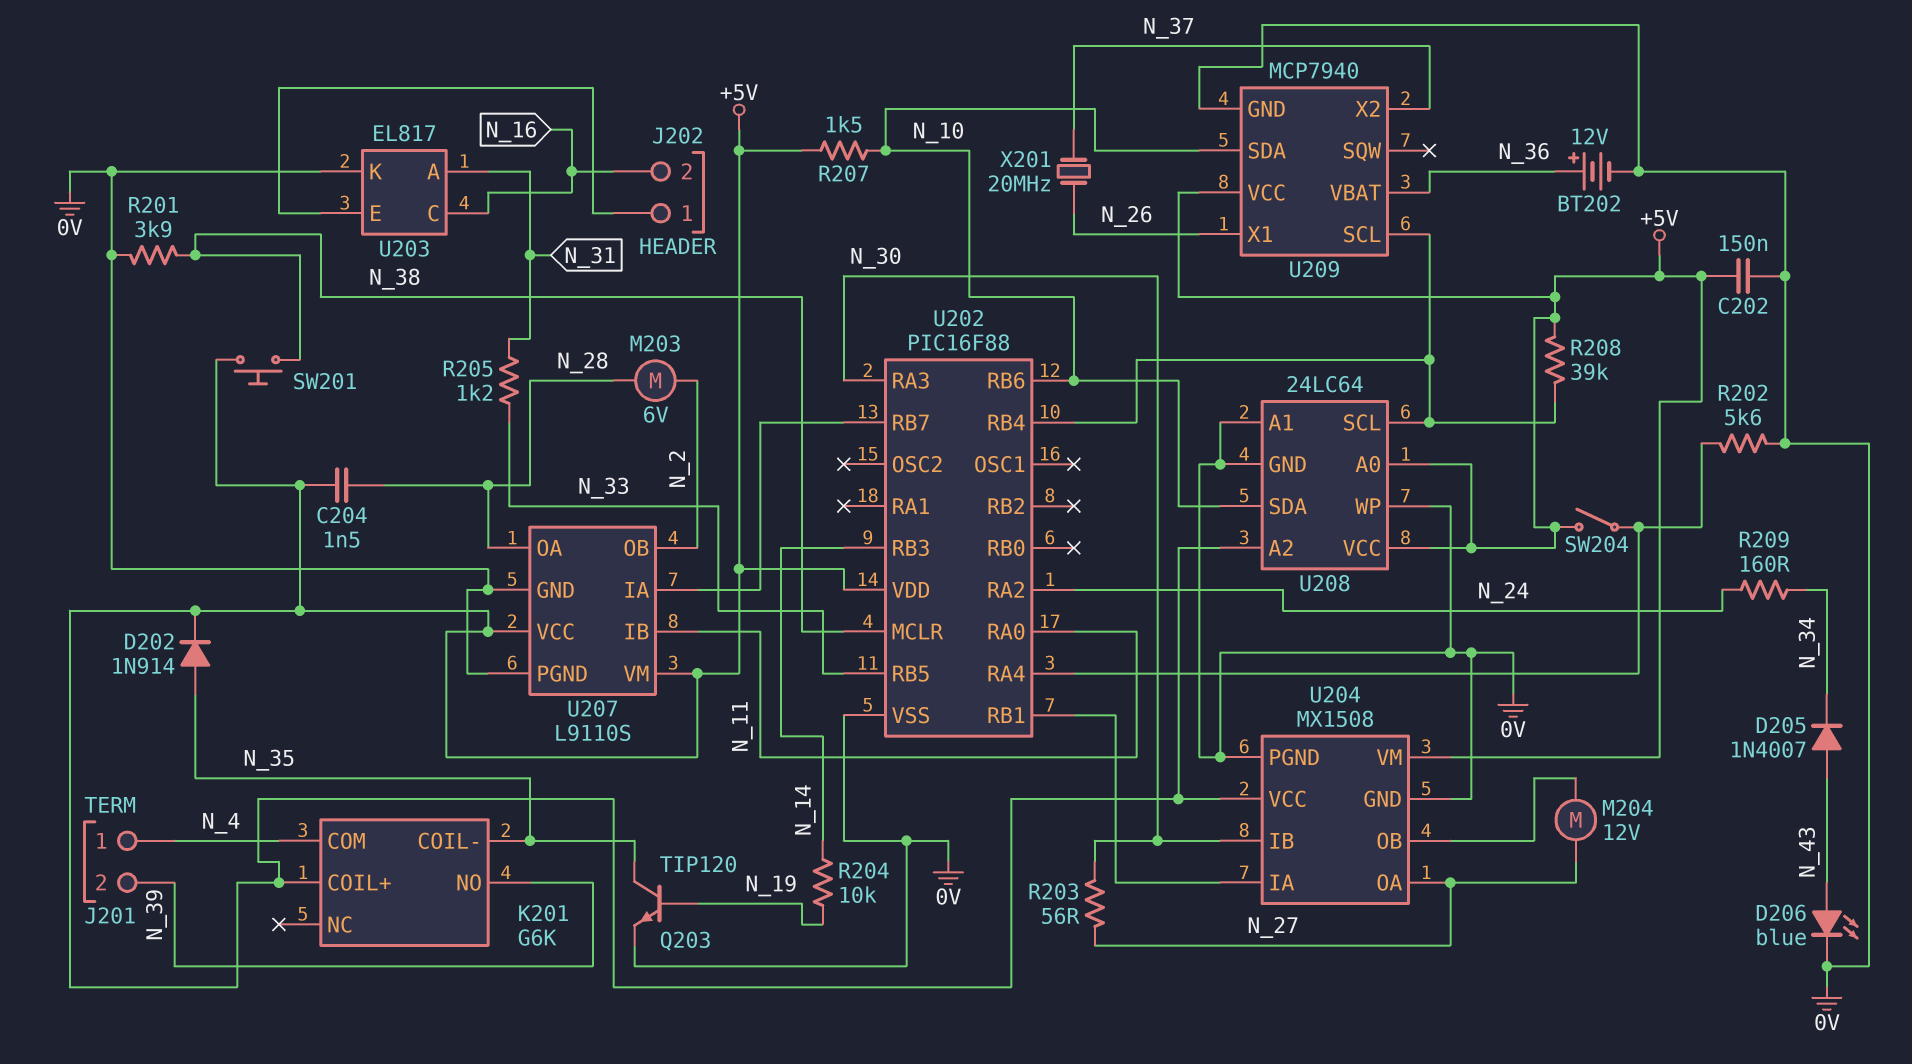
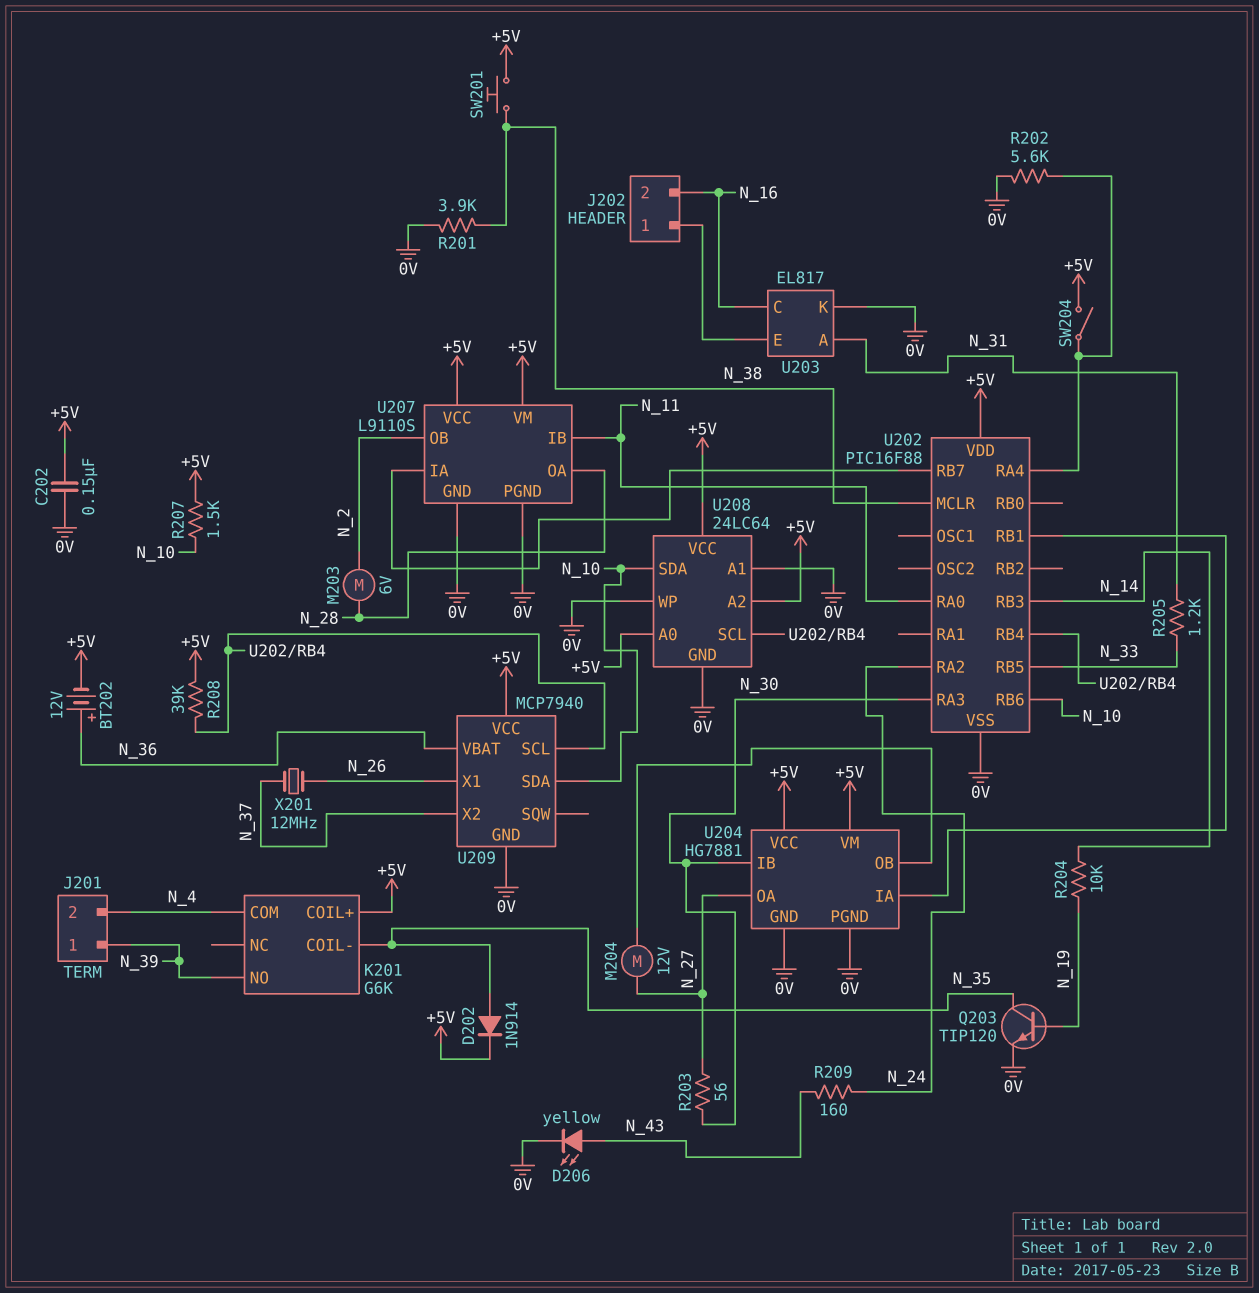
BT202: 12V (plus N_36, minus 0V) -> 12V (plus N_36, minus +5V)
C204: 1.5nF (+5V, N_28) -> none
D205: diode 1N4007 (A N_43, K N_34) -> none
D206: LED blue (A N_43, K 0V) -> LED yellow (A N_43, K 0V)
J201 pin 1: N_4 -> N_39
J201 pin 2: N_39 -> N_4
R209: 160 (N_24, N_34) -> 160 (N_24, N_43)
U204: MX1508 -> HG7881
X201: 20MHz (N_26, N_37) -> 12MHz (N_26, N_37)

